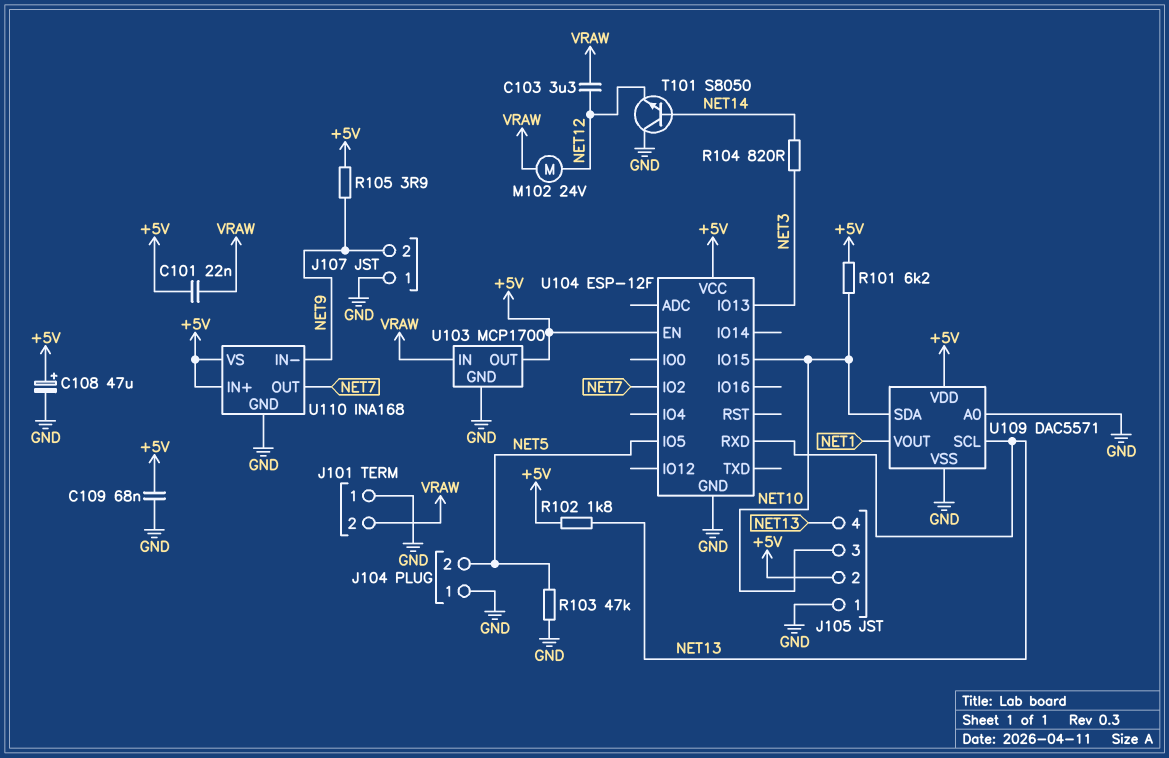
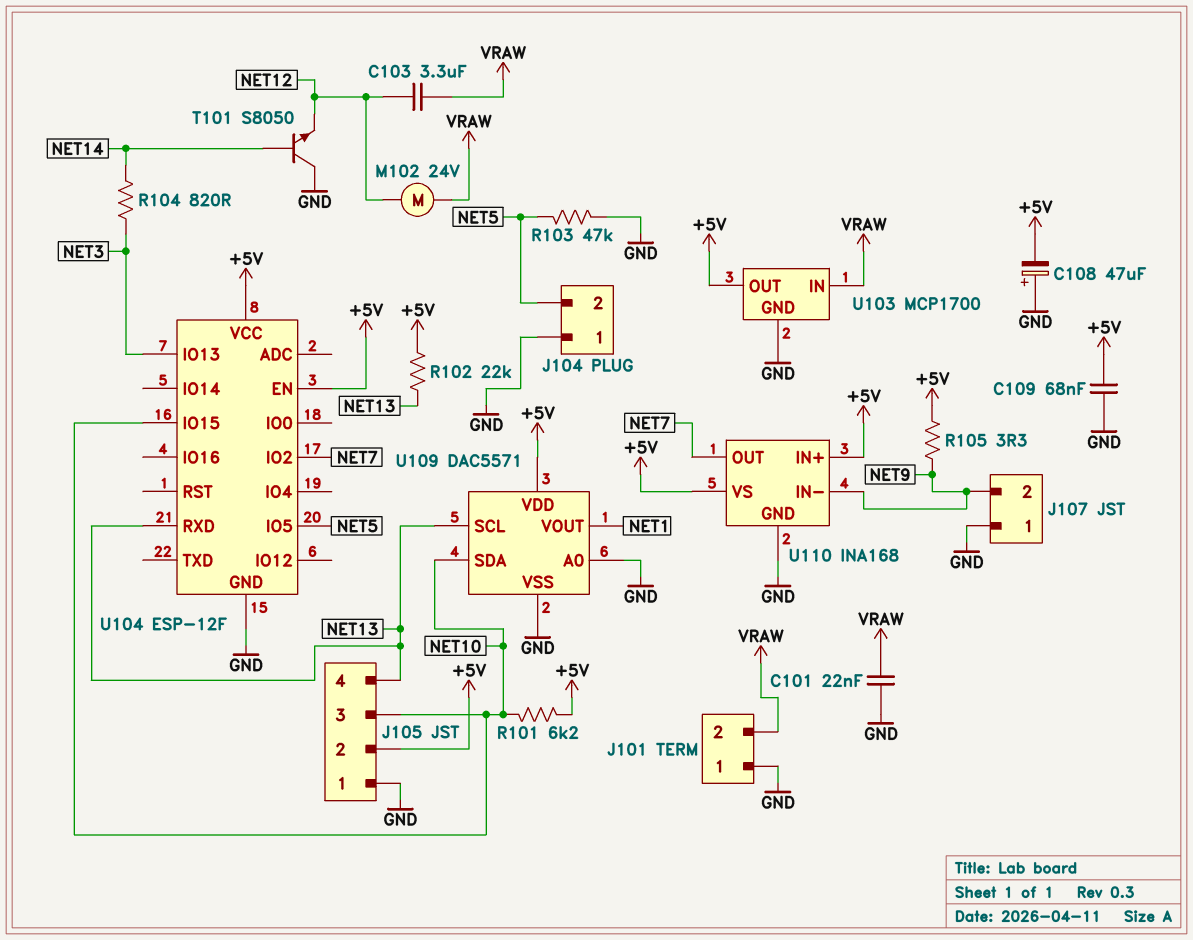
C101: 22nF (+5V, VRAW) -> 22nF (GND, VRAW)
C108: 47uF (plus +5V, minus GND) -> 47uF (plus GND, minus +5V)
R102: 1.8k (+5V, NET13) -> 22k (+5V, NET13)
R105: 3.9 (+5V, NET9) -> 3.3 (+5V, NET9)

